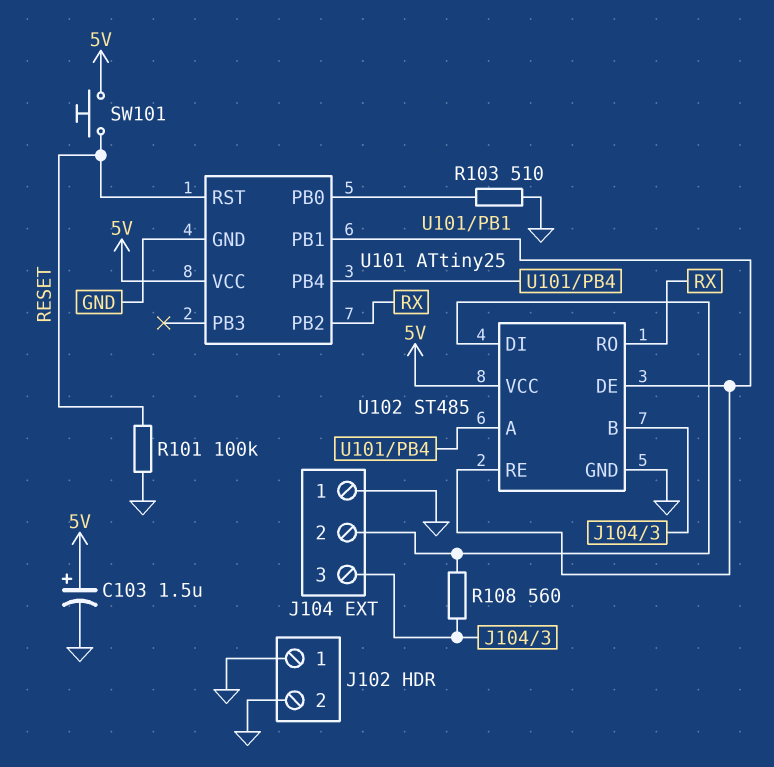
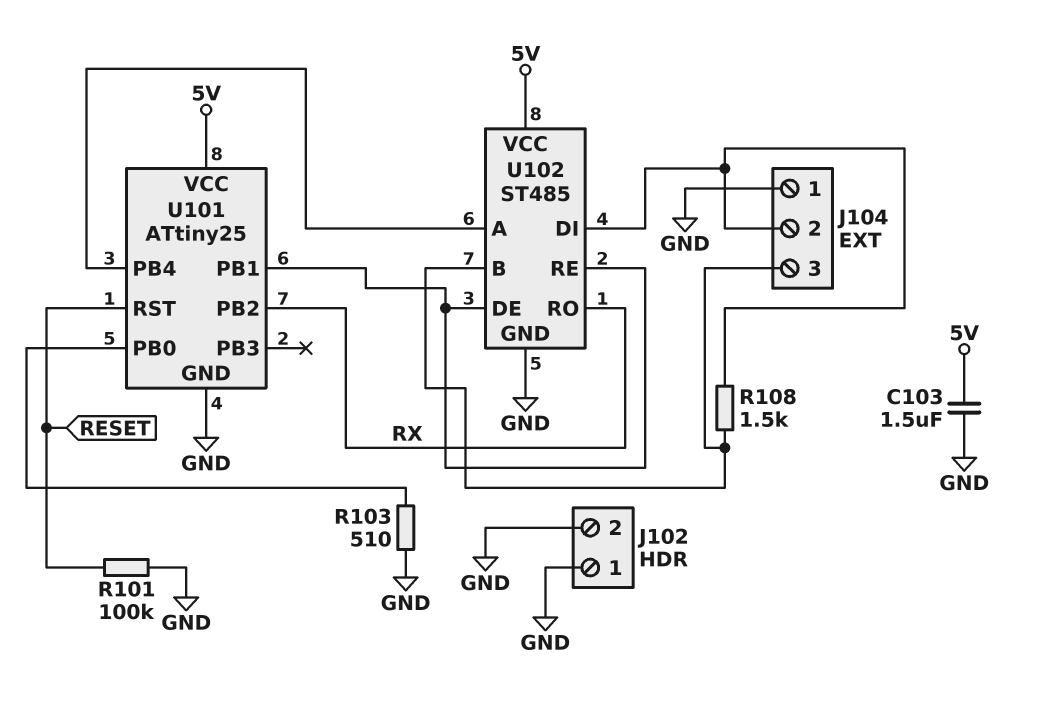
C103: 1.5uF (plus 5V, minus GND) -> 1.5uF (5V, GND)
R108: 560 (J104/2, J104/3) -> 1.5k (J104/2, J104/3)
SW101: button (5V, RESET) -> none

